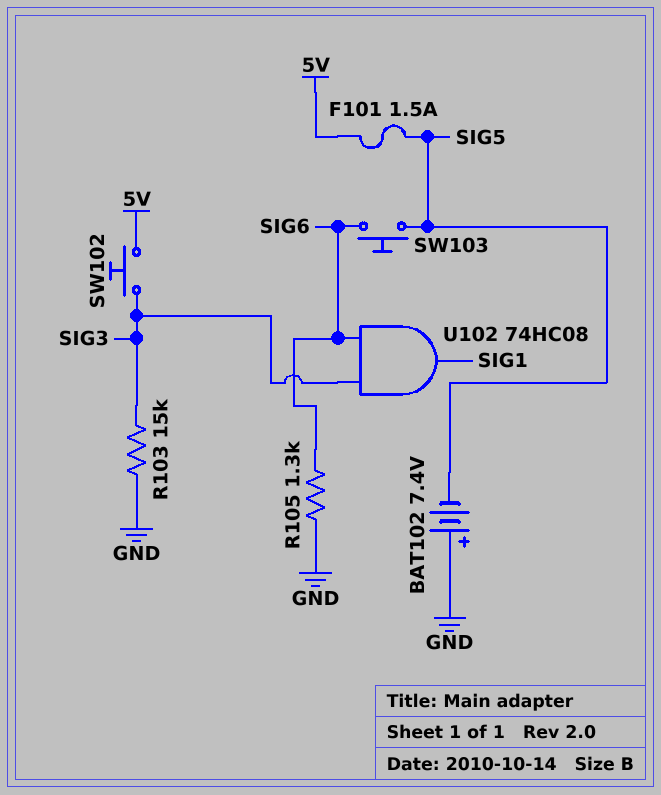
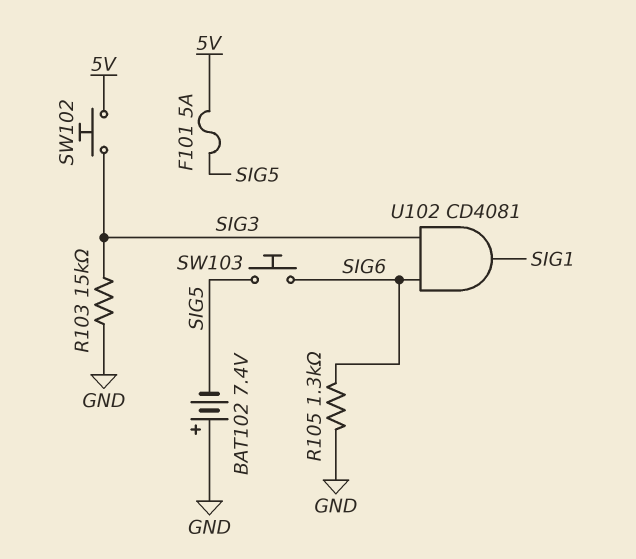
F101: 1.5A (5V, SIG5) -> 5A (5V, SIG5)
U102: AND 74HC08 (in SIG3, in SIG6, out SIG1) -> AND CD4081 (in SIG3, in SIG6, out SIG1)

